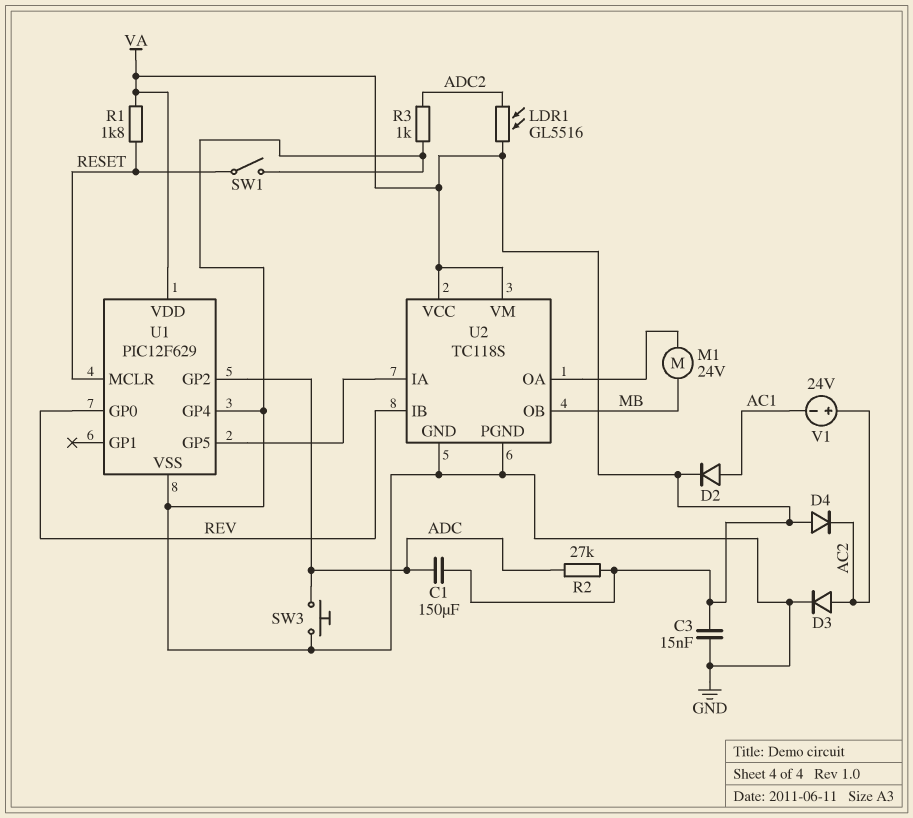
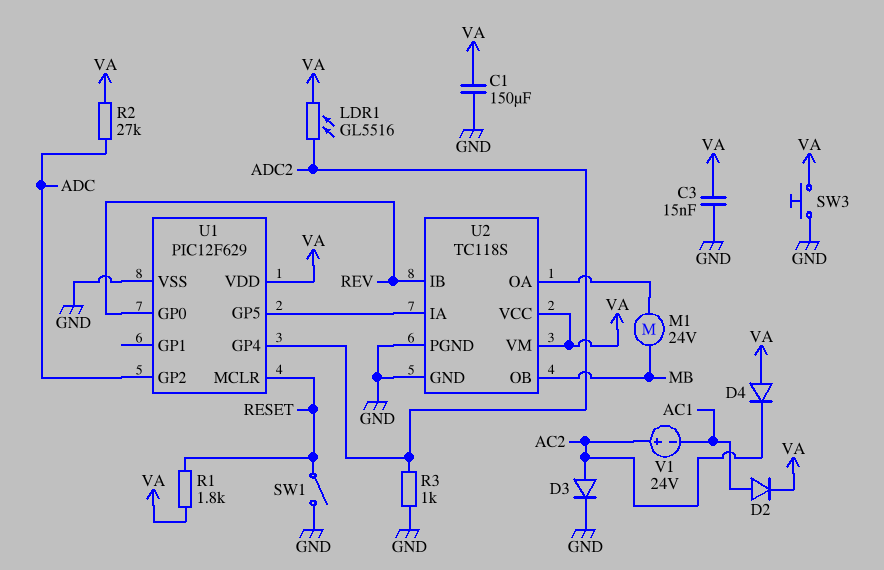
C1: 150uF (ADC, VA) -> 150uF (GND, VA)
SW3: button (ADC, GND) -> button (GND, VA)
U1 pin GP4: GND -> ADC2

